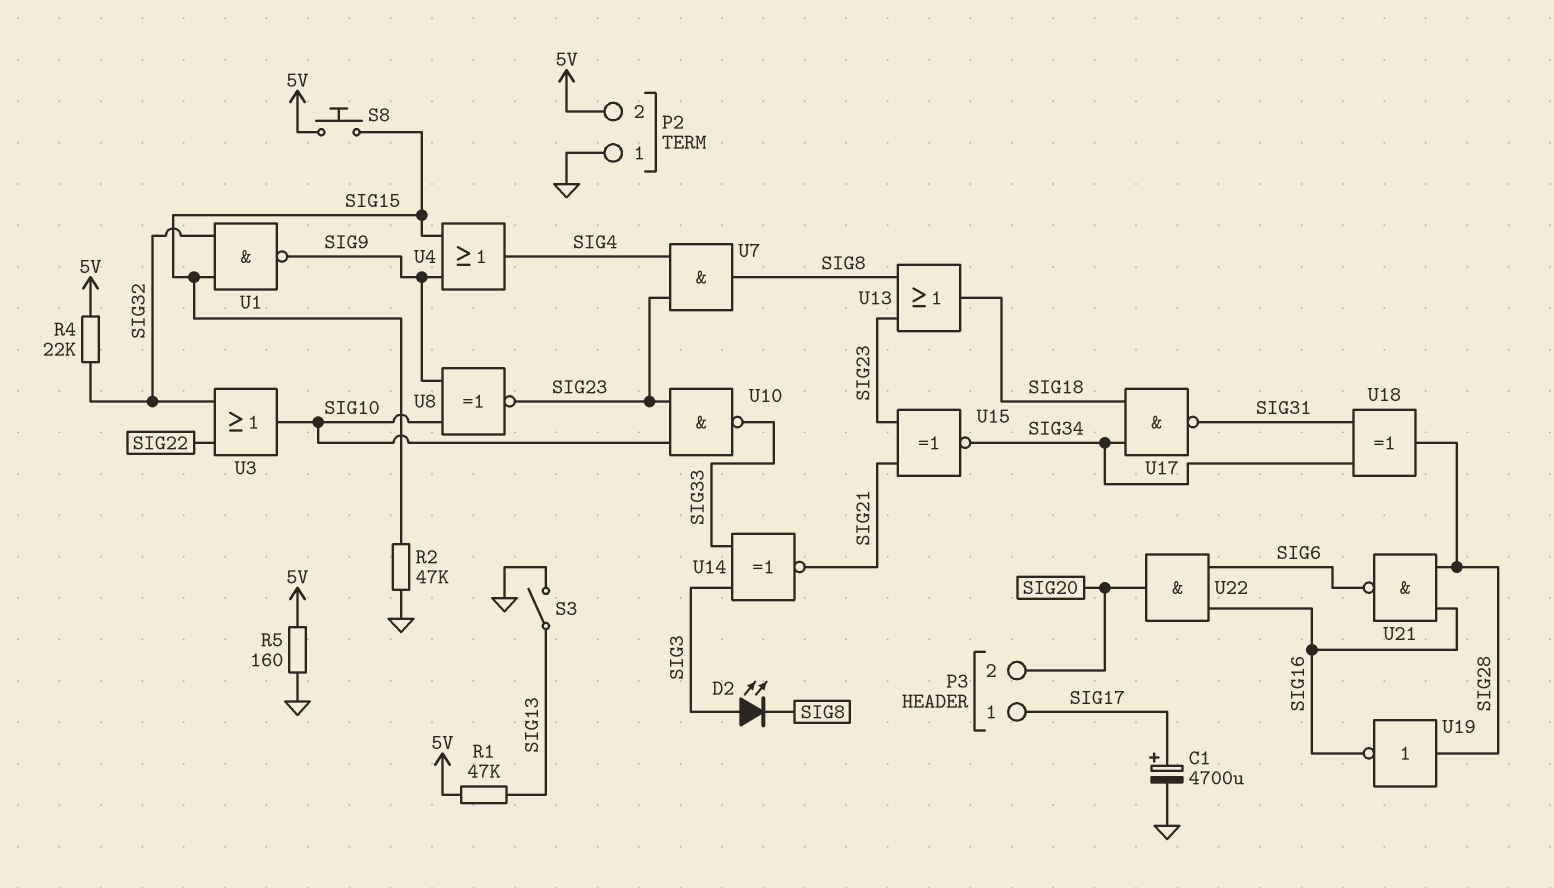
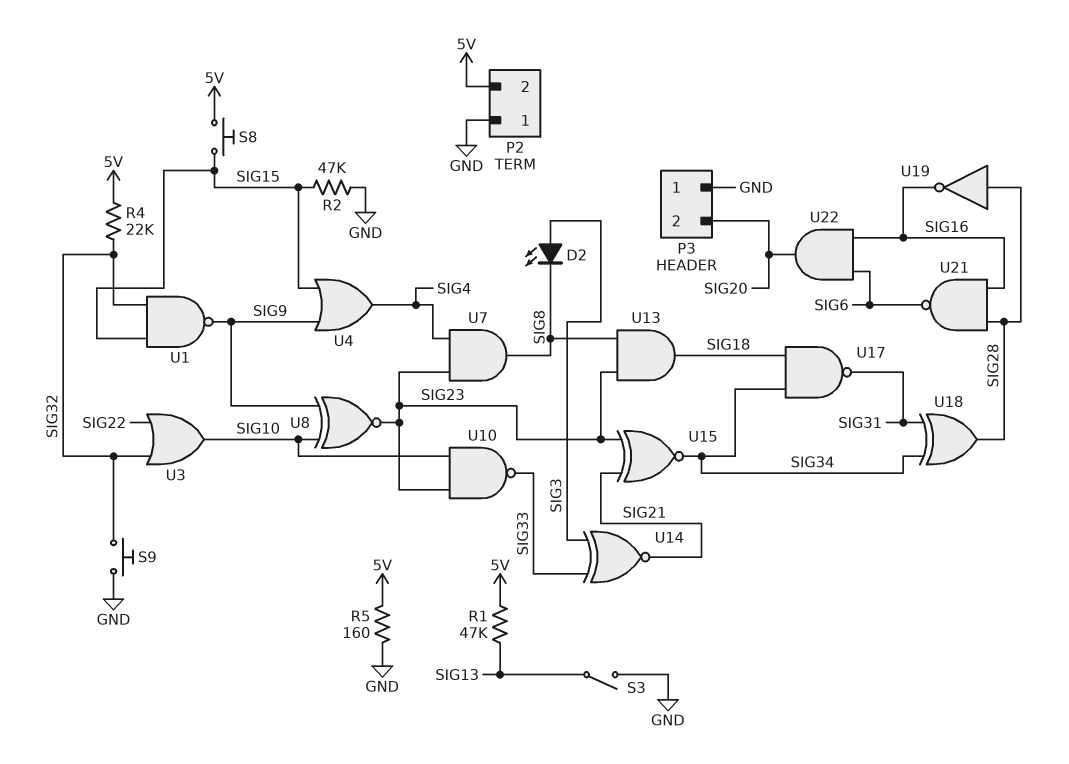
C1: 4700uF (plus SIG17, minus GND) -> none
P3 pin 1: SIG17 -> GND
S9: none -> button (GND, SIG32)
U13: OR (in SIG8, in SIG23, out SIG18) -> AND (in SIG8, in SIG23, out SIG18)

